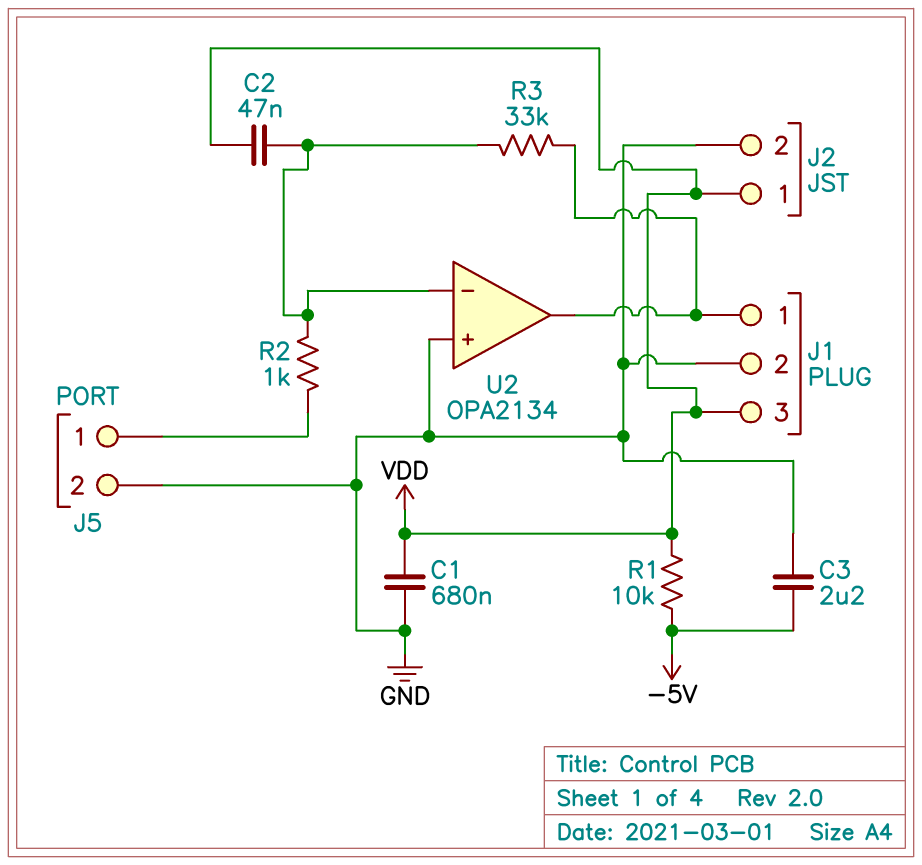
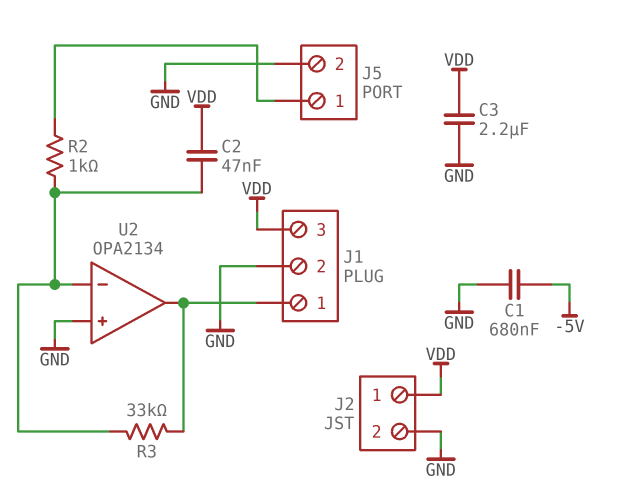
C1: 680nF (GND, VDD) -> 680nF (-5V, GND)
C3: 2.2uF (-5V, GND) -> 2.2uF (GND, VDD)
R1: 10k (-5V, VDD) -> none

